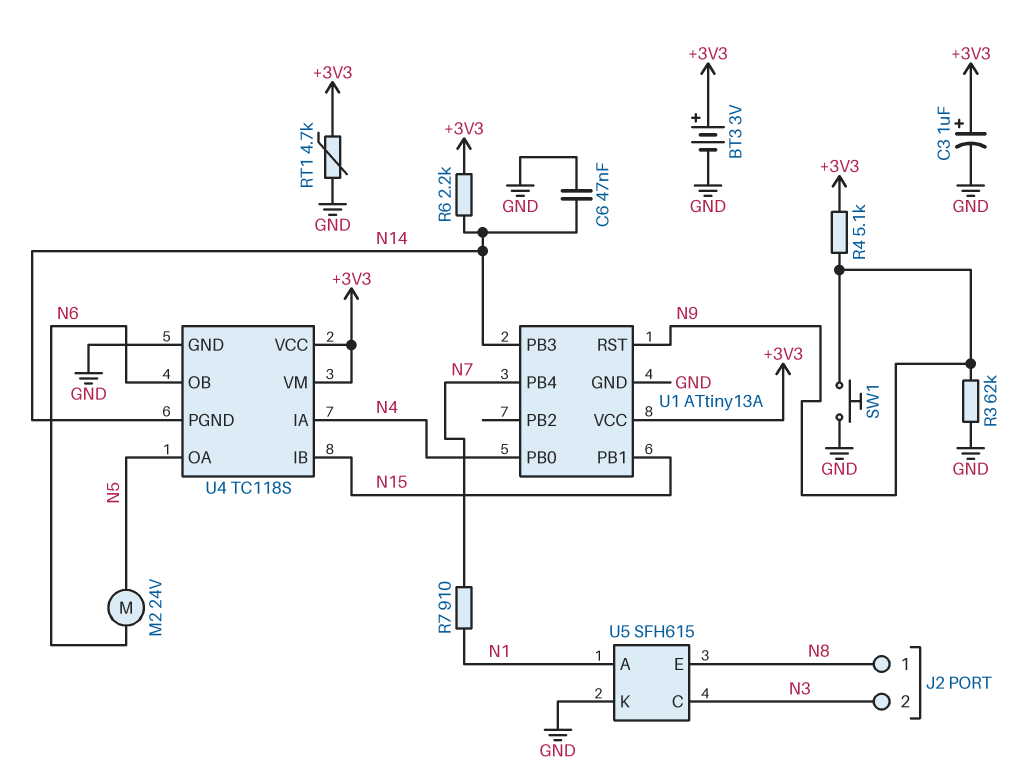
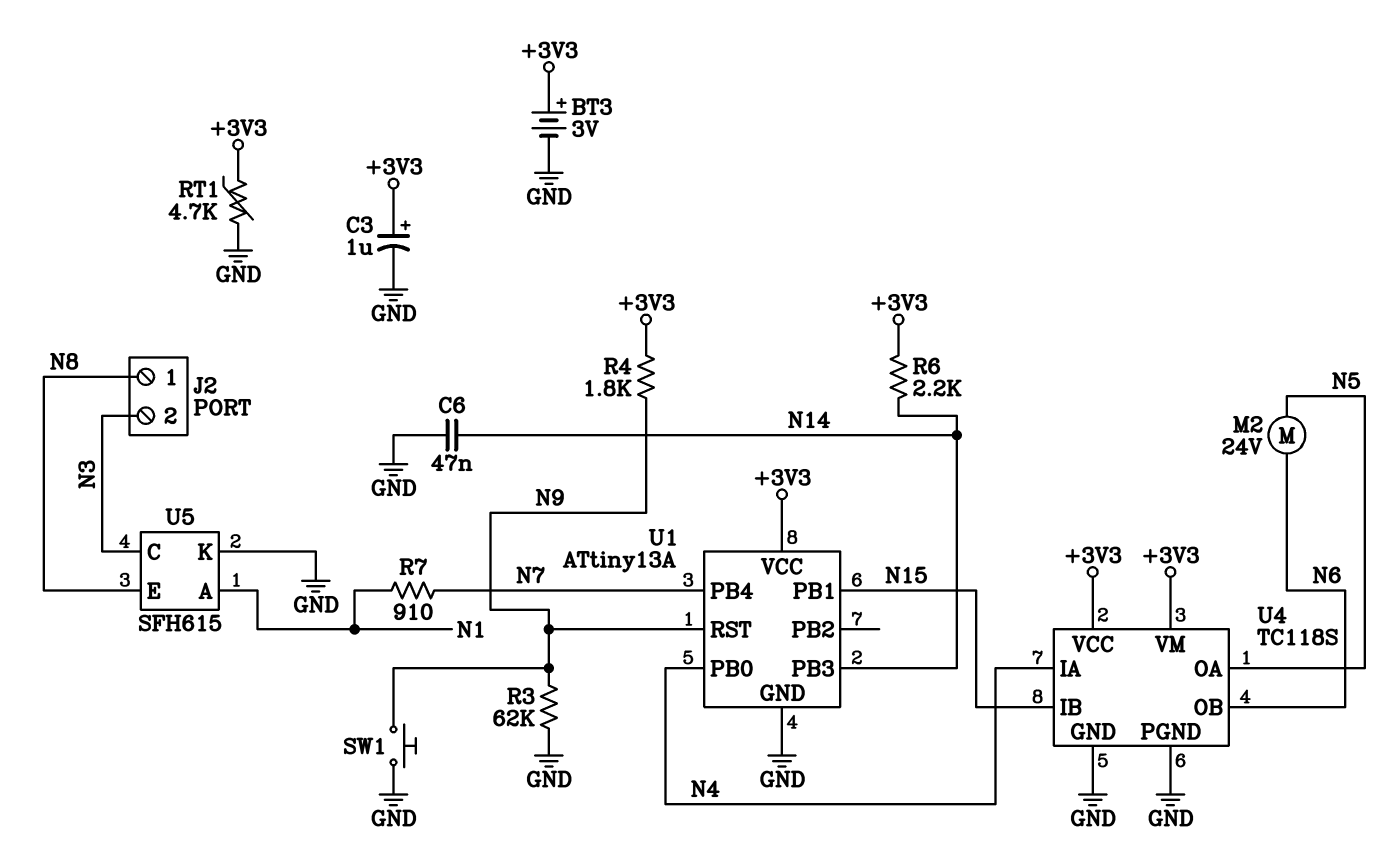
R4: 5.1k (+3V3, N9) -> 1.8k (+3V3, N9)
U4 pin PGND: N14 -> GND

